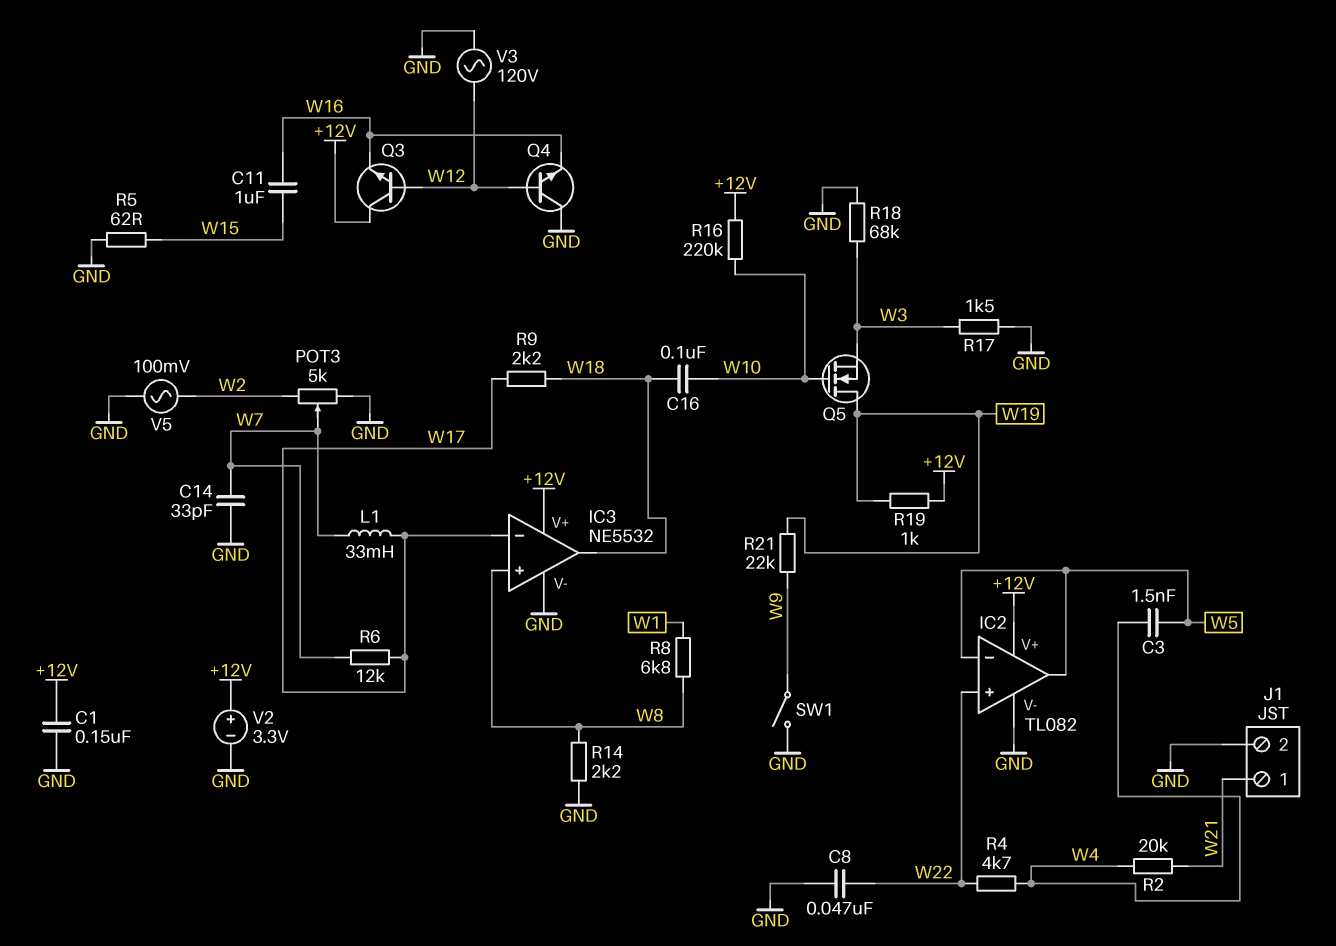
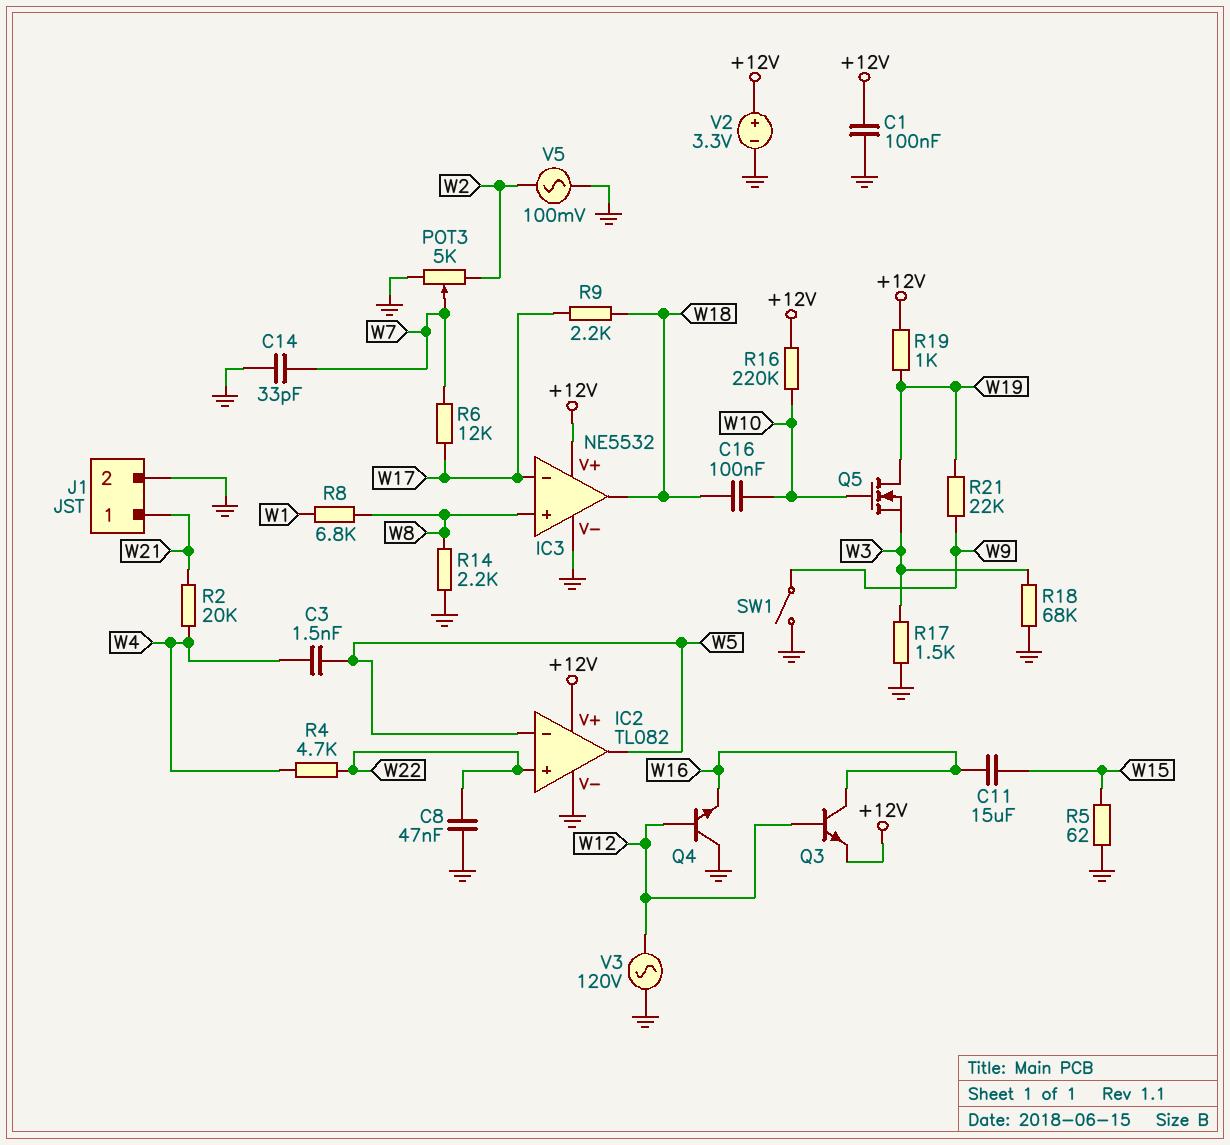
C1: 150nF (+12V, GND) -> 100nF (+12V, GND)
C11: 1uF (W15, W16) -> 15uF (W15, W16)
L1: 33mH (W7, W17) -> none
Q3: NPN (B W12, C +12V, E W16) -> NPN (B W12, C W16, E +12V)

